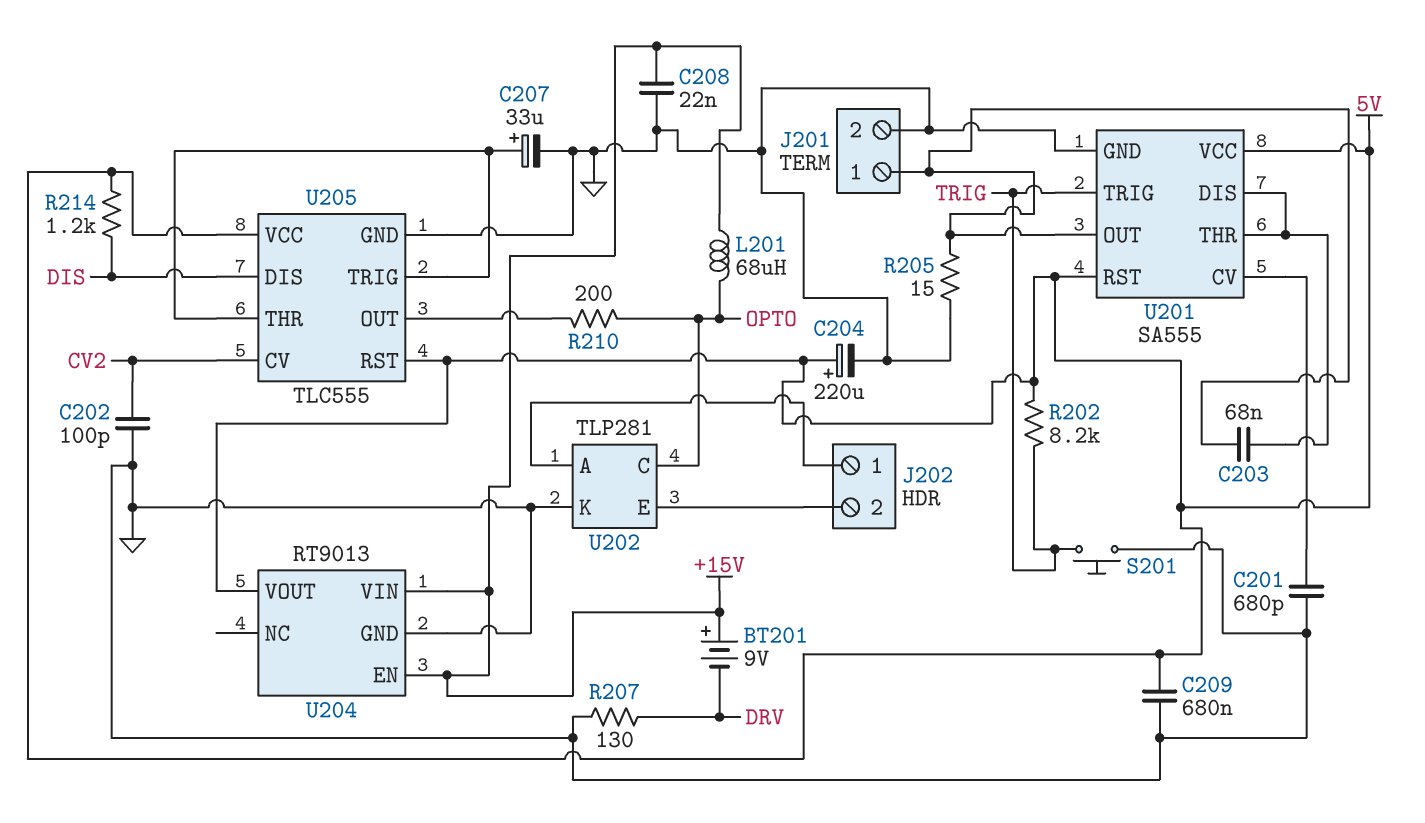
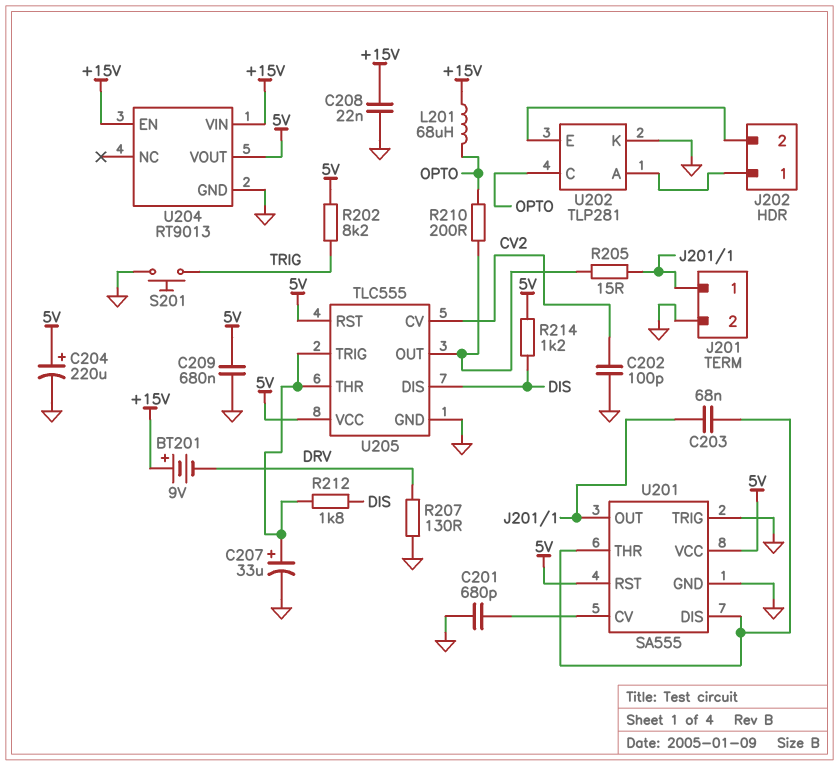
R205: 15 (GND, J201/1) -> 15 (J201/1, U205/OUT)
R212: none -> 1.8k (DIS, U205/THR)
U201 pin TRIG: TRIG -> GND

